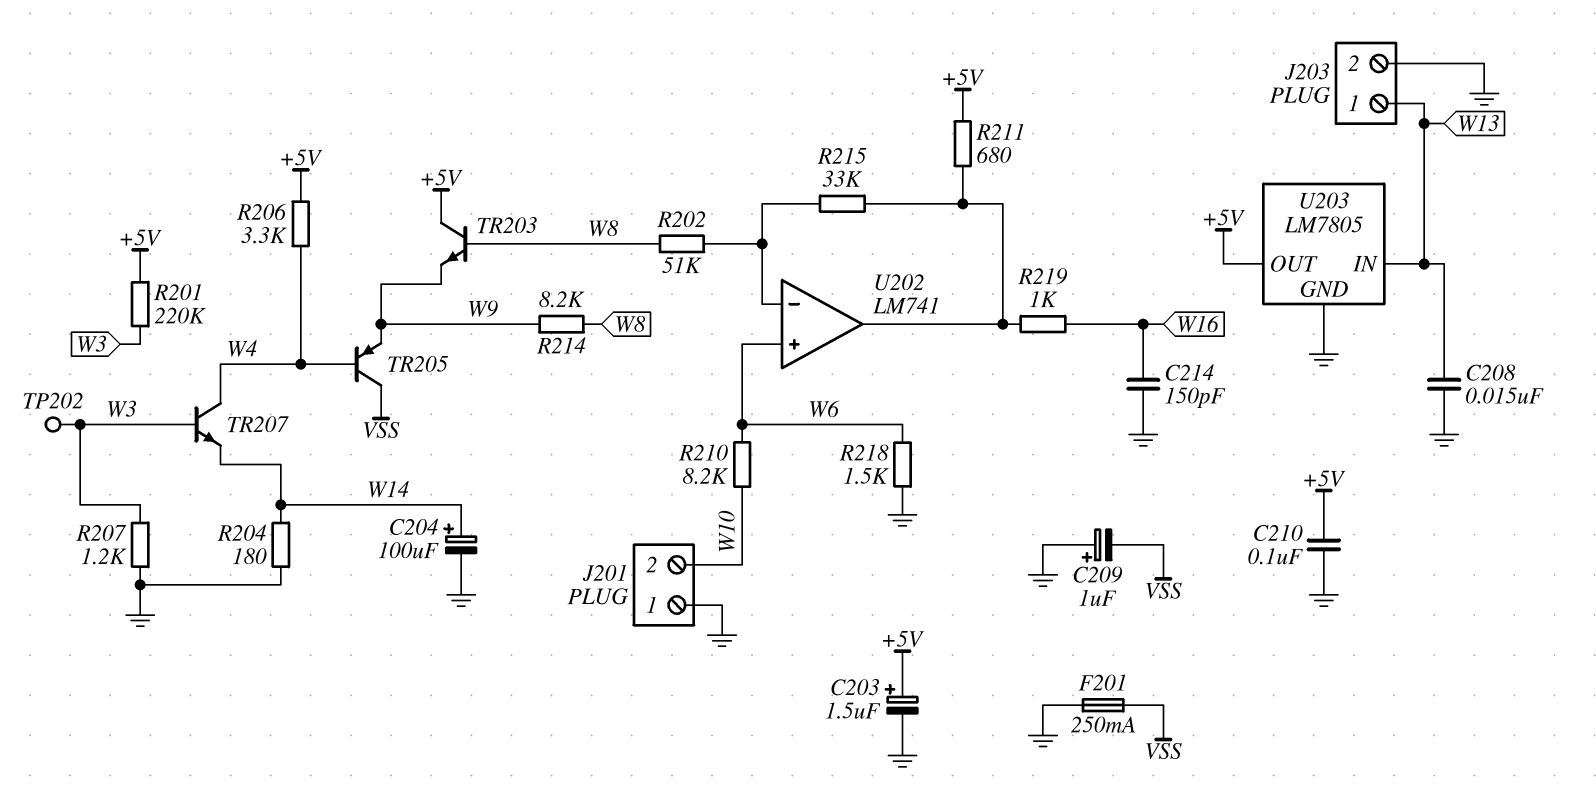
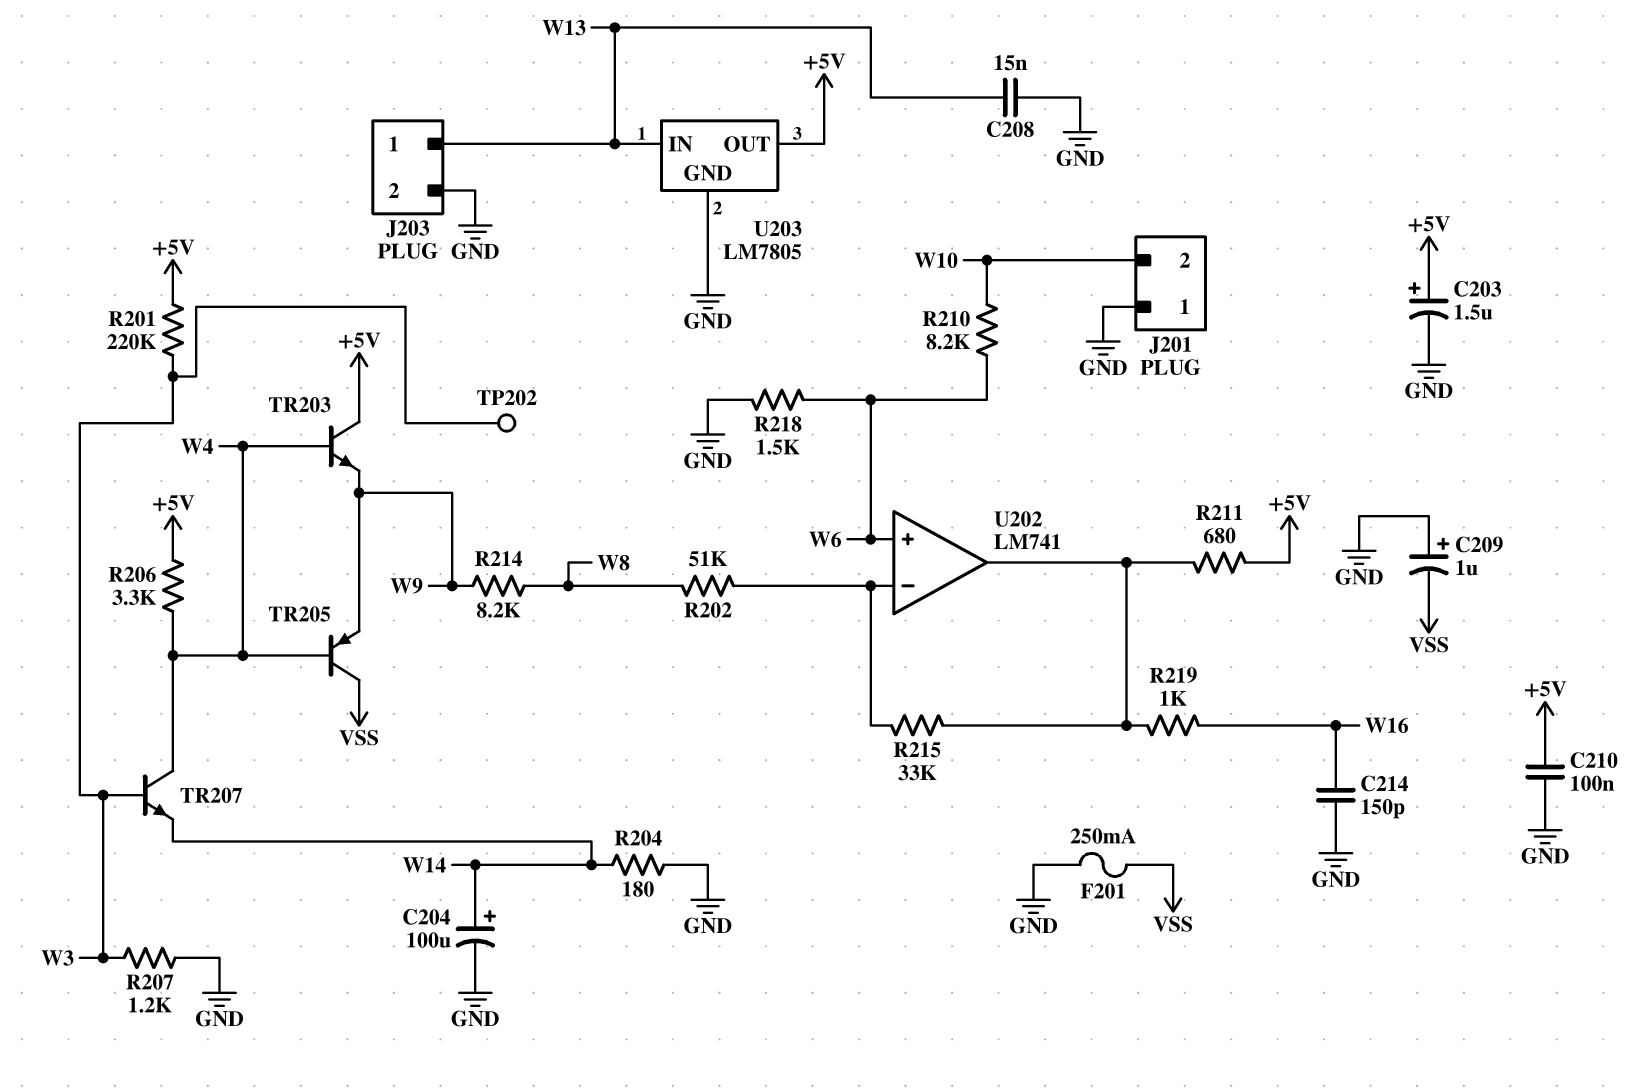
TR203: NPN (B W8, C +5V, E W9) -> NPN (B W4, C +5V, E W9)

